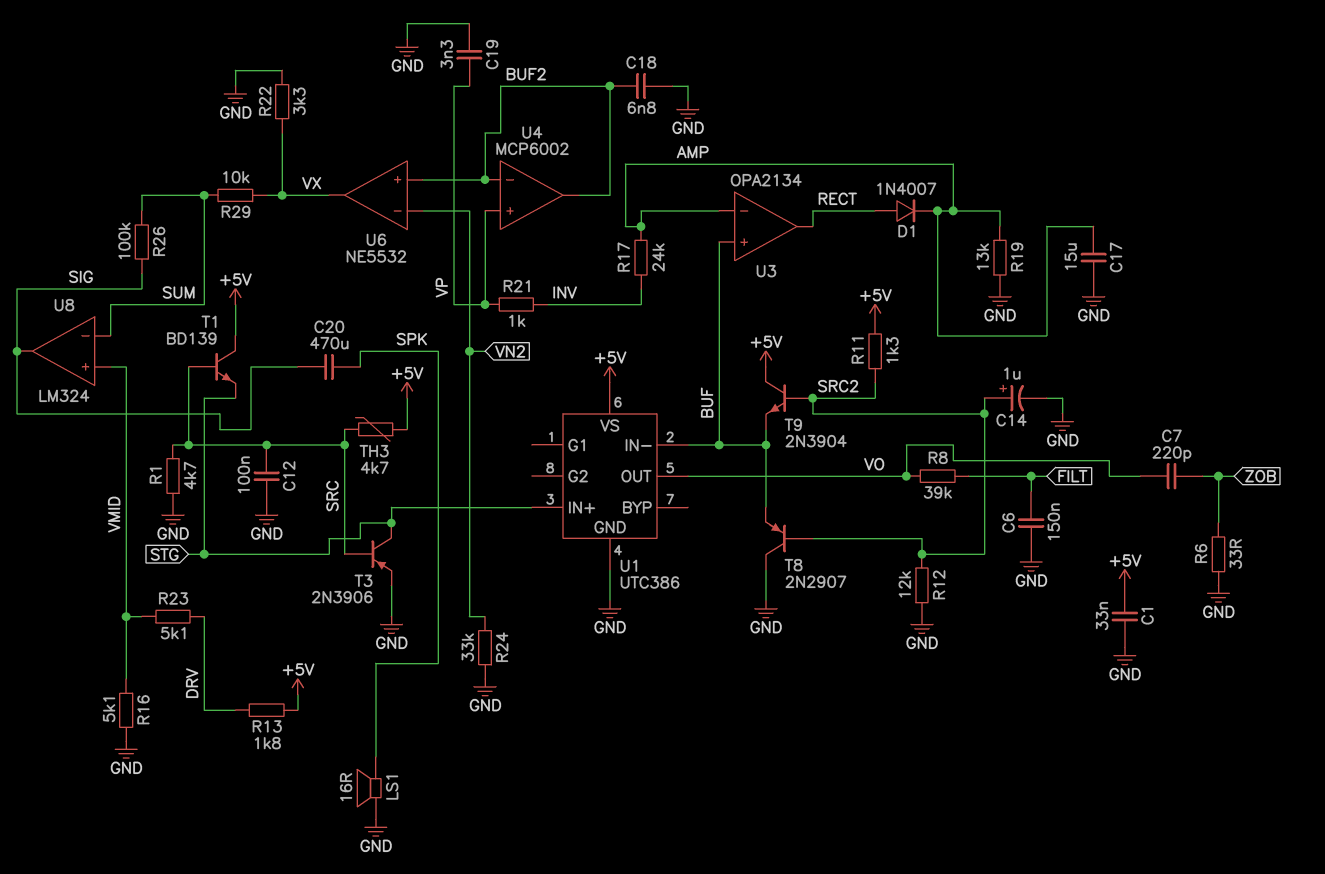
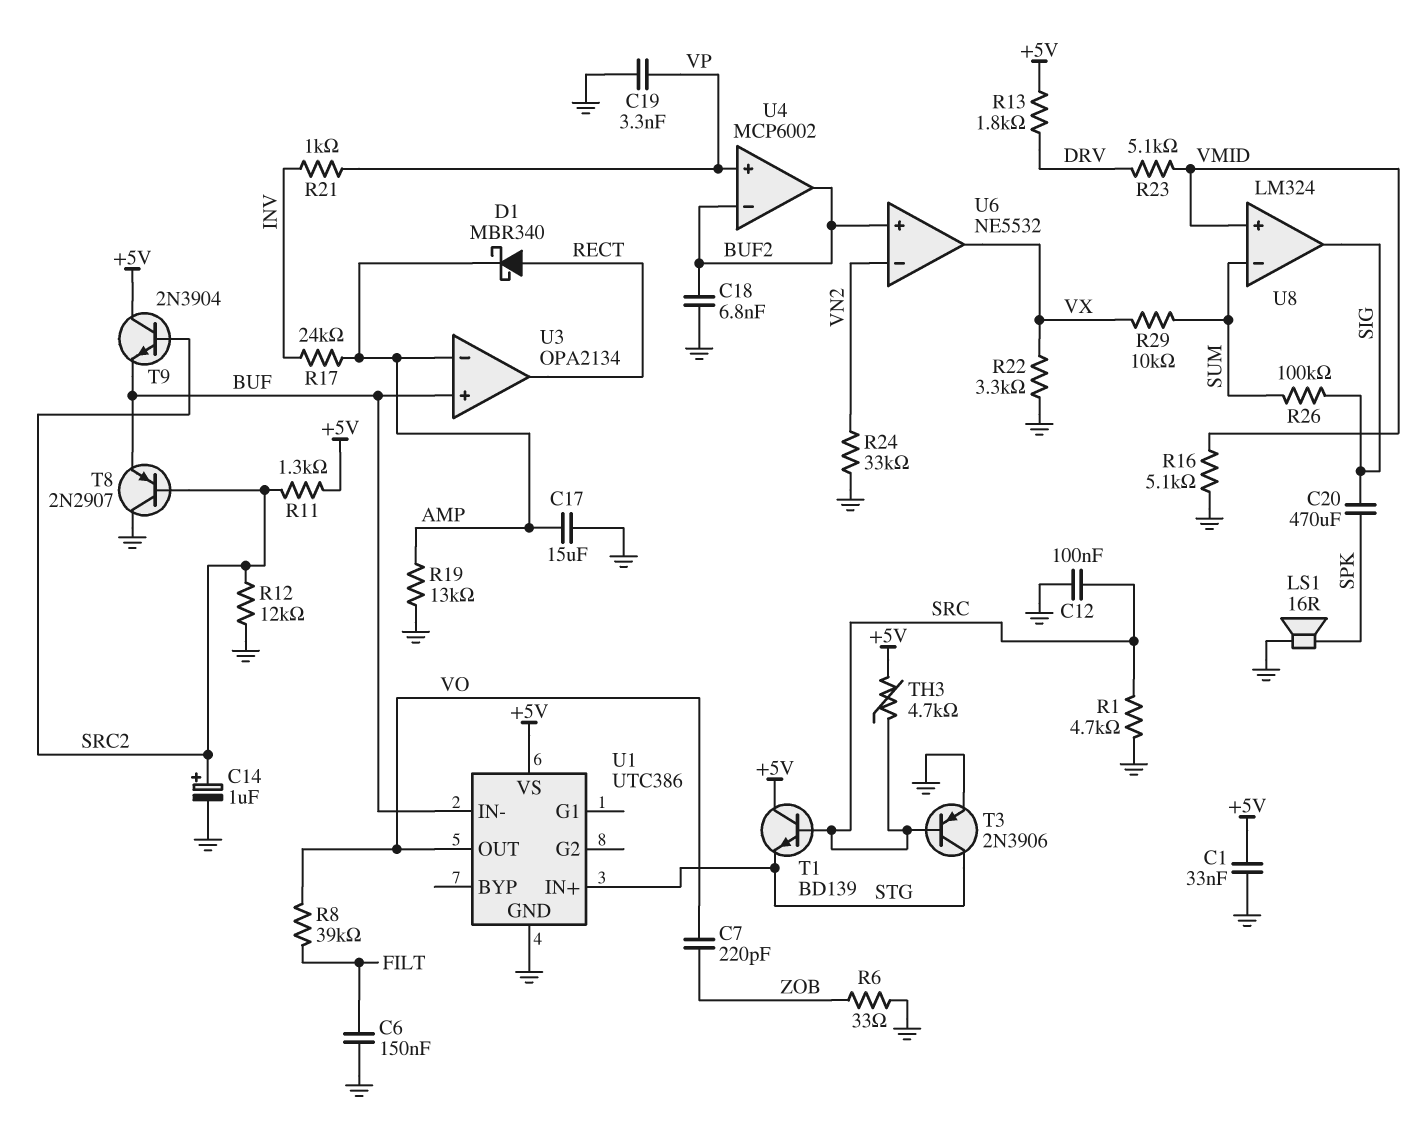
D1: diode 1N4007 (A RECT, K AMP) -> schottky MBR340 (A RECT, K AMP)

